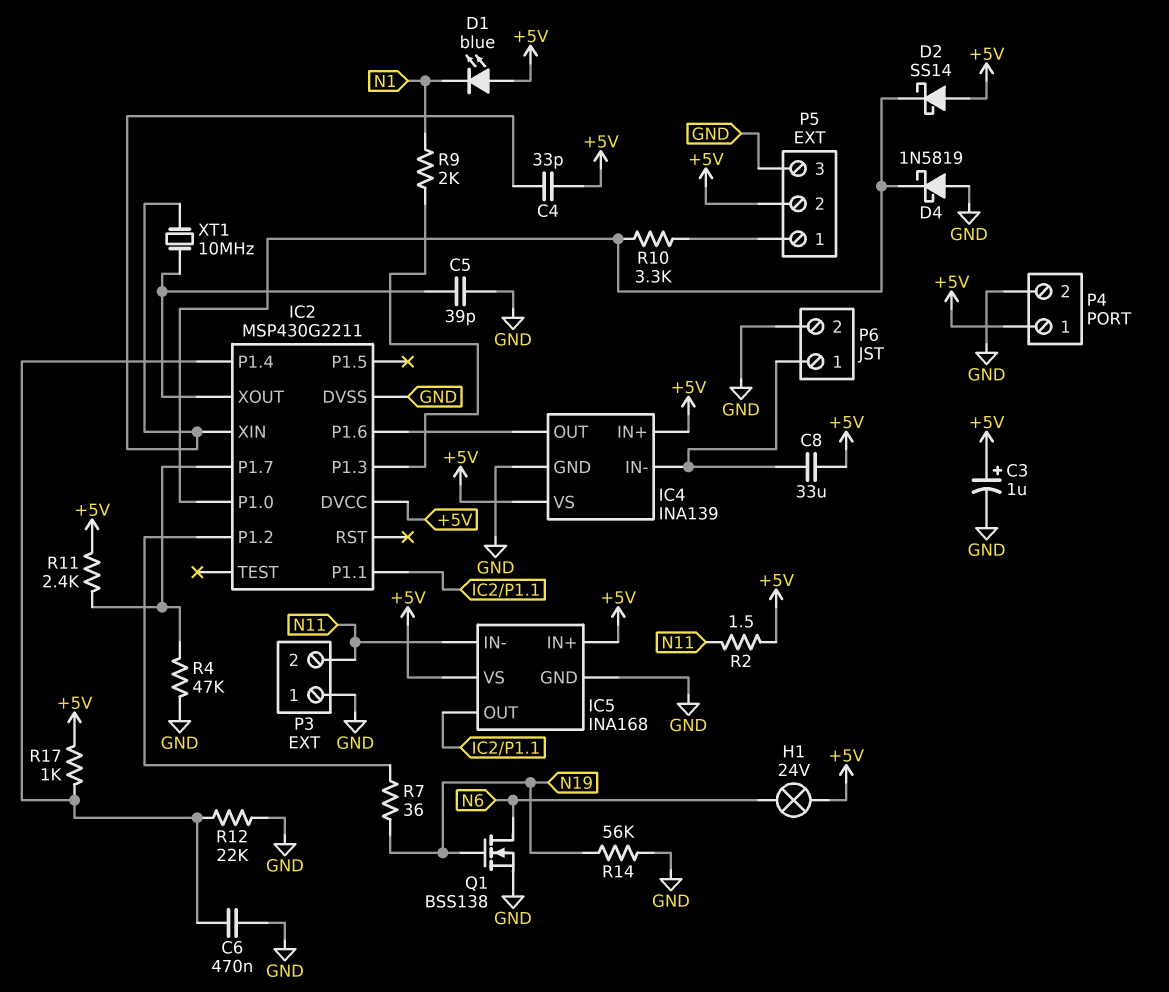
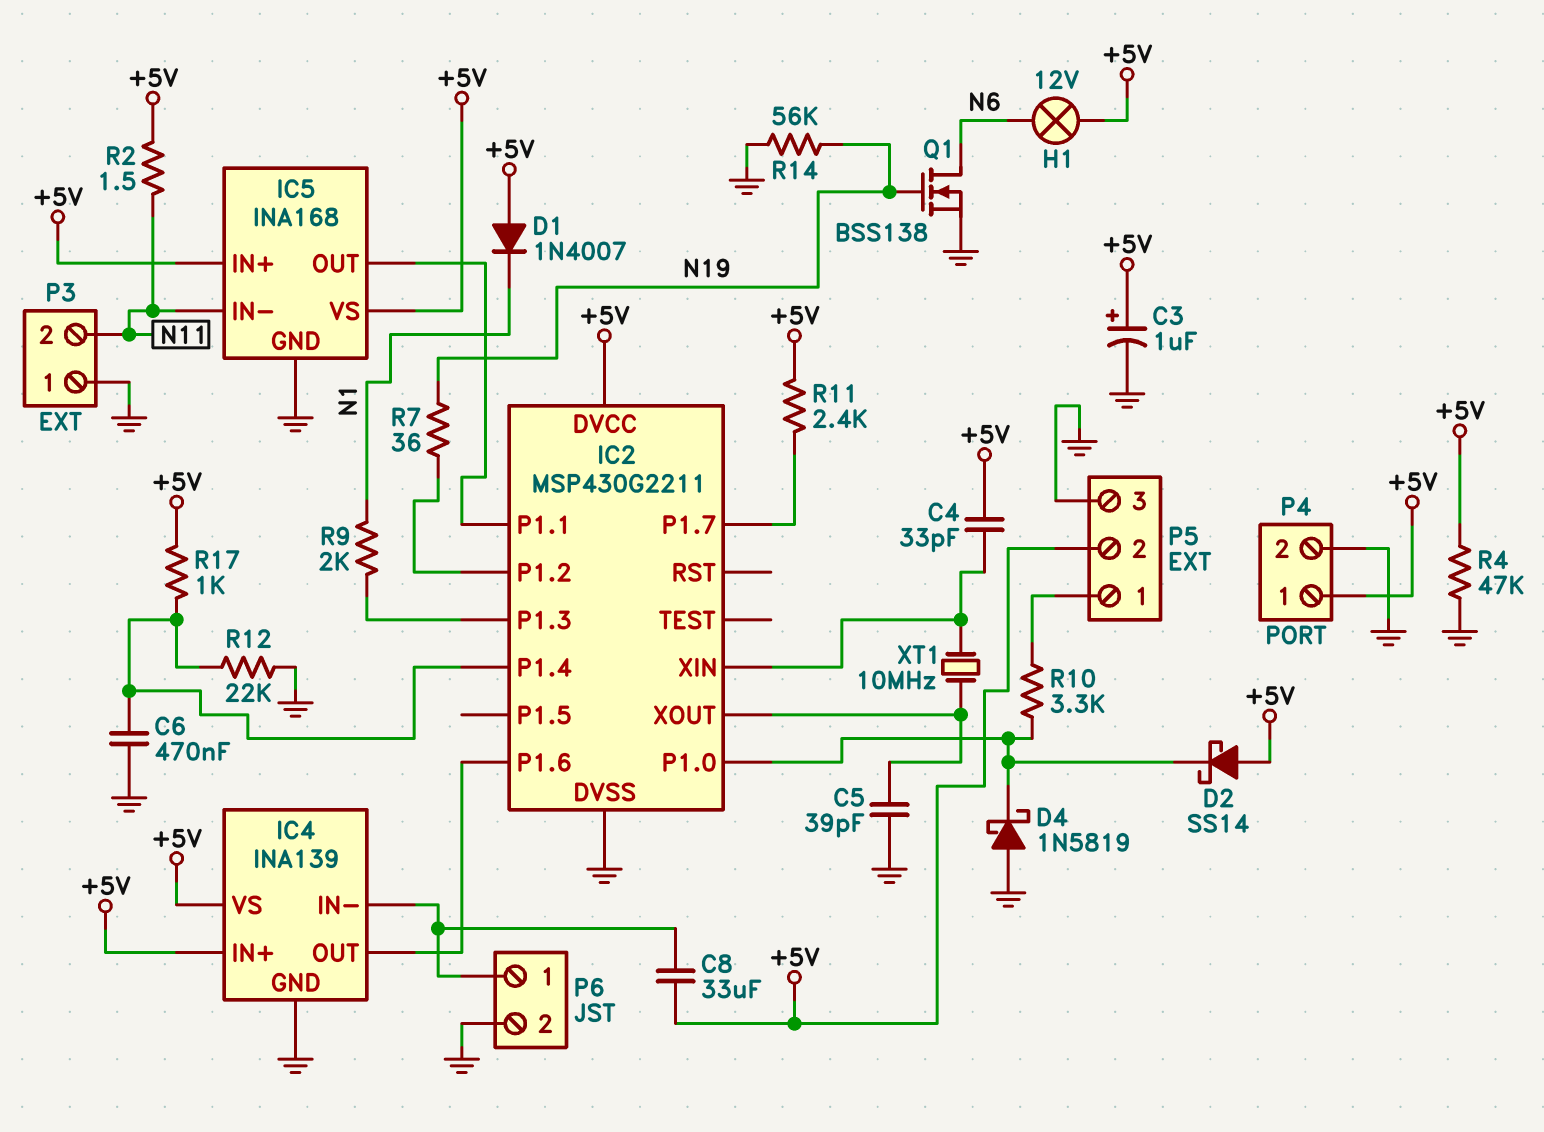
D1: LED blue (A +5V, K N1) -> diode 1N4007 (A +5V, K N1)
H1: lamp 24V (+5V, N6) -> lamp 12V (+5V, N6)
R4: 47k (GND, IC2/P1.7) -> 47k (+5V, GND)

